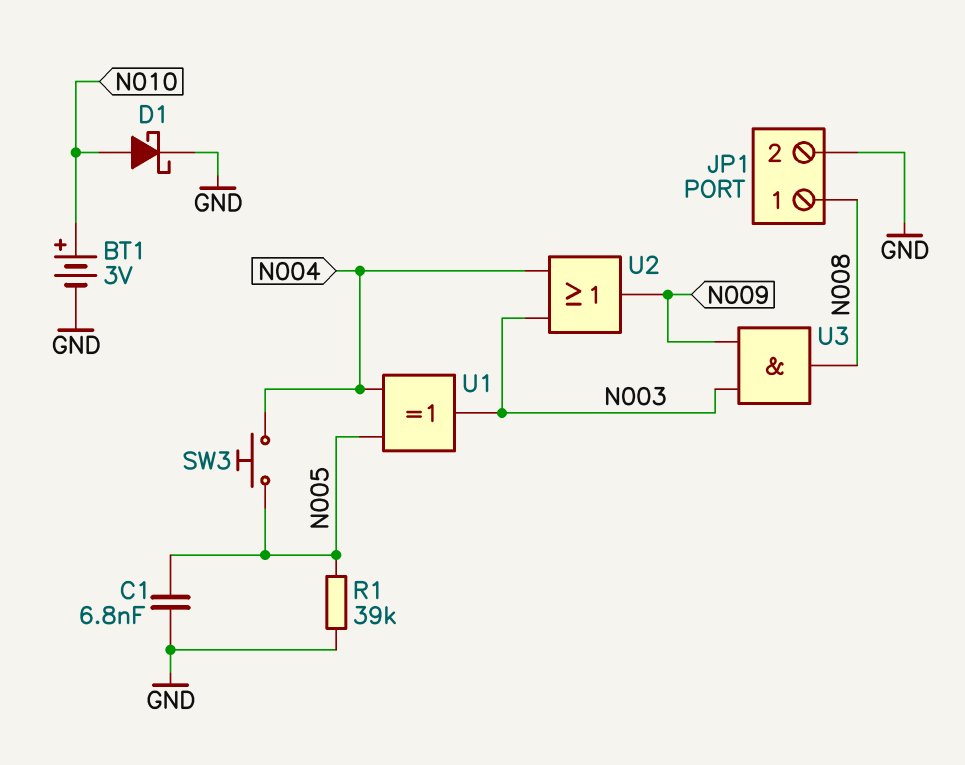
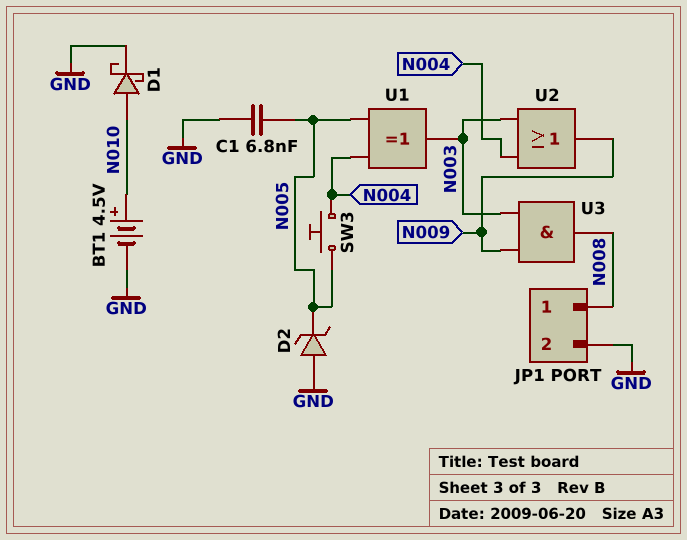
BT1: 3V (plus N010, minus GND) -> 4.5V (plus N010, minus GND)
D2: none -> zener (A GND, K N005)
R1: 39k (GND, N005) -> none

